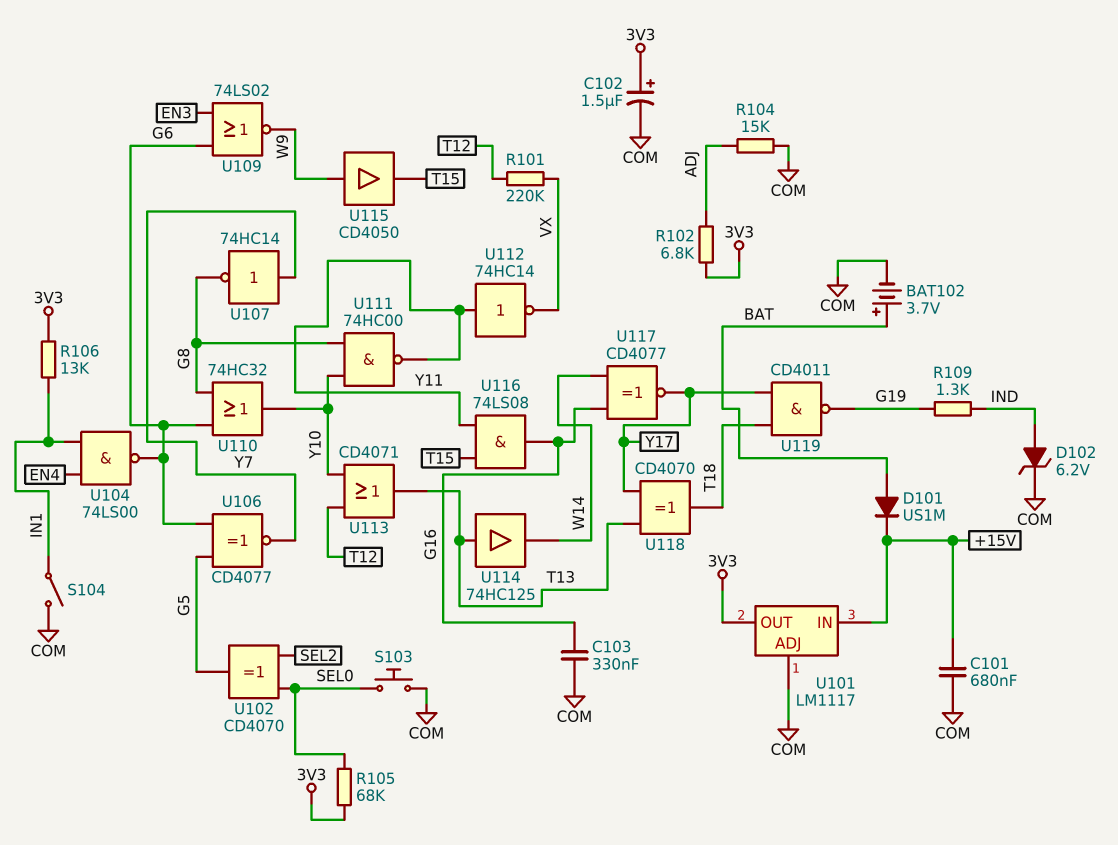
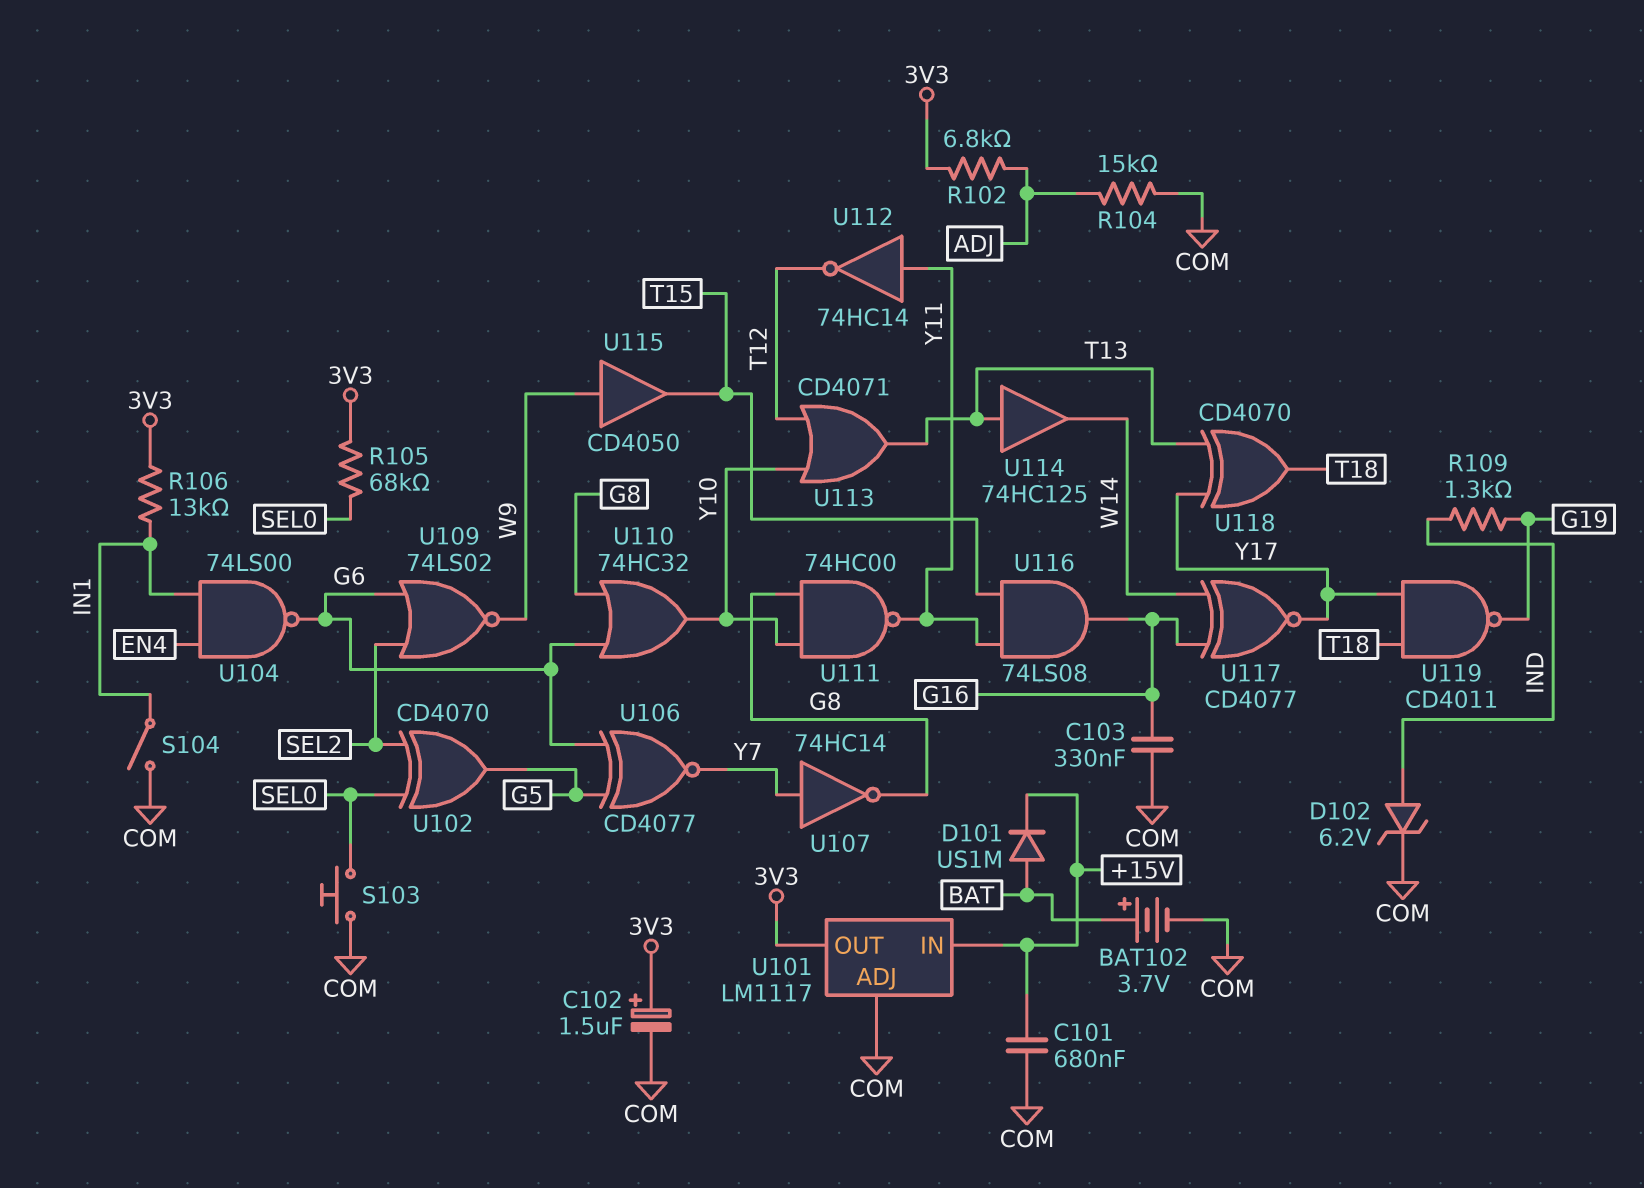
R101: 220k (T12, VX) -> none
U109: NOR 74LS02 (in EN3, in G6, out W9) -> NOR 74LS02 (in G6, in SEL2, out W9)
U112: NOT 74HC14 (in Y11, out VX) -> NOT 74HC14 (in Y11, out T12)

